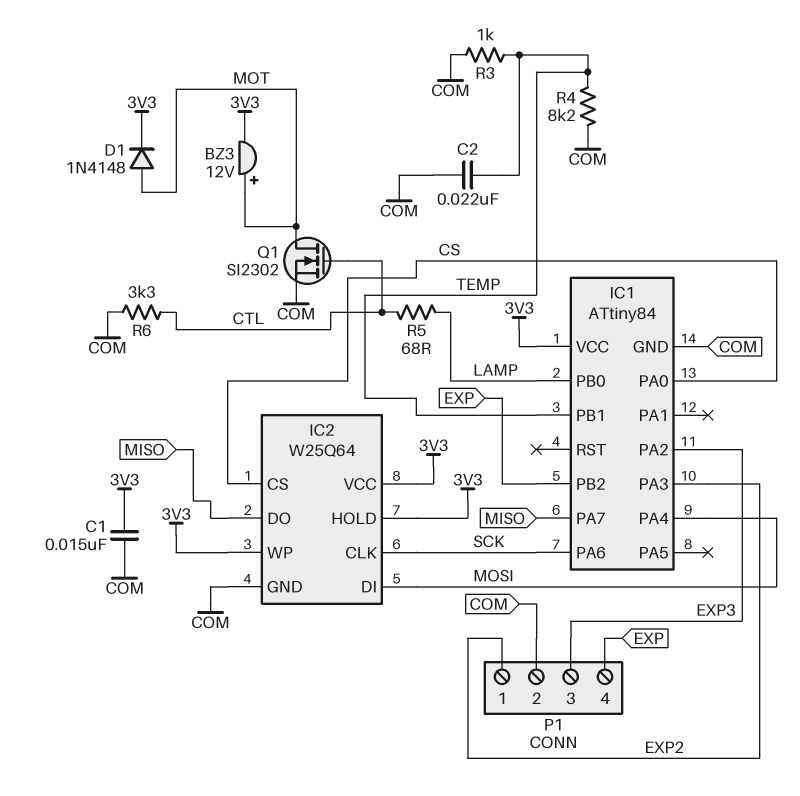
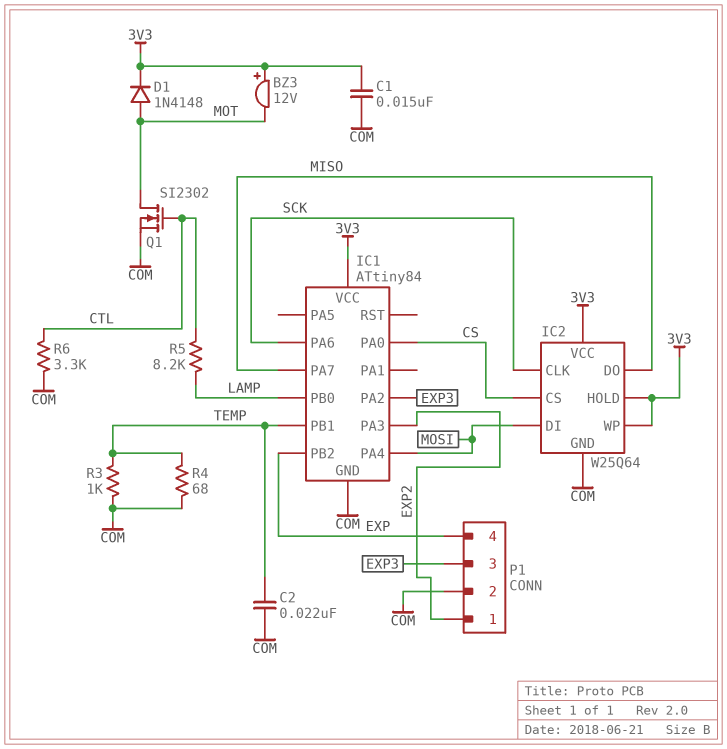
BZ3: buzzer 12V (plus MOT, minus 3V3) -> buzzer 12V (plus 3V3, minus MOT)
R4: 8.2k (COM, TEMP) -> 68 (COM, TEMP)
R5: 68 (CTL, LAMP) -> 8.2k (CTL, LAMP)

